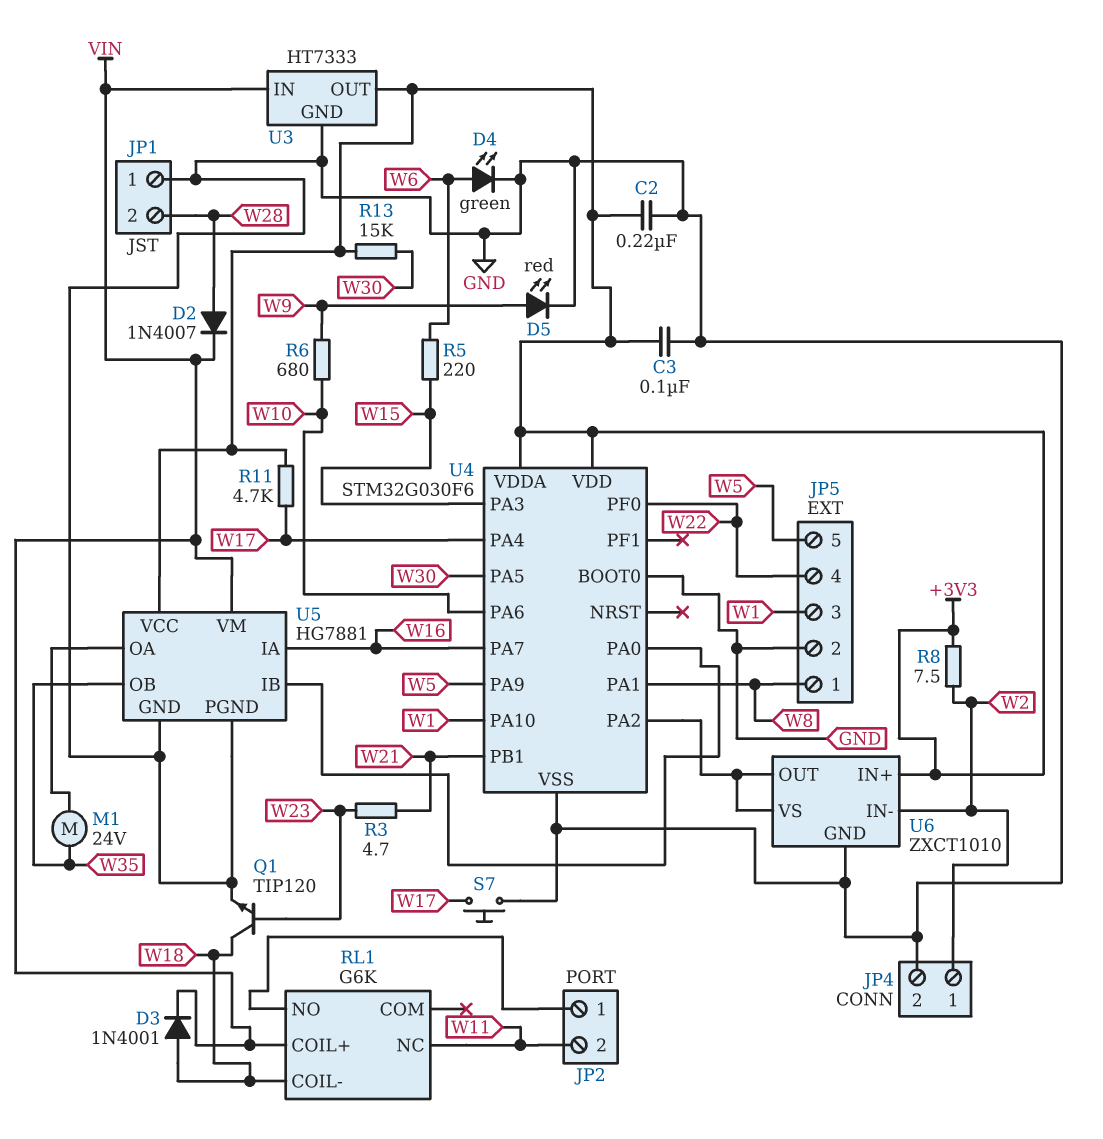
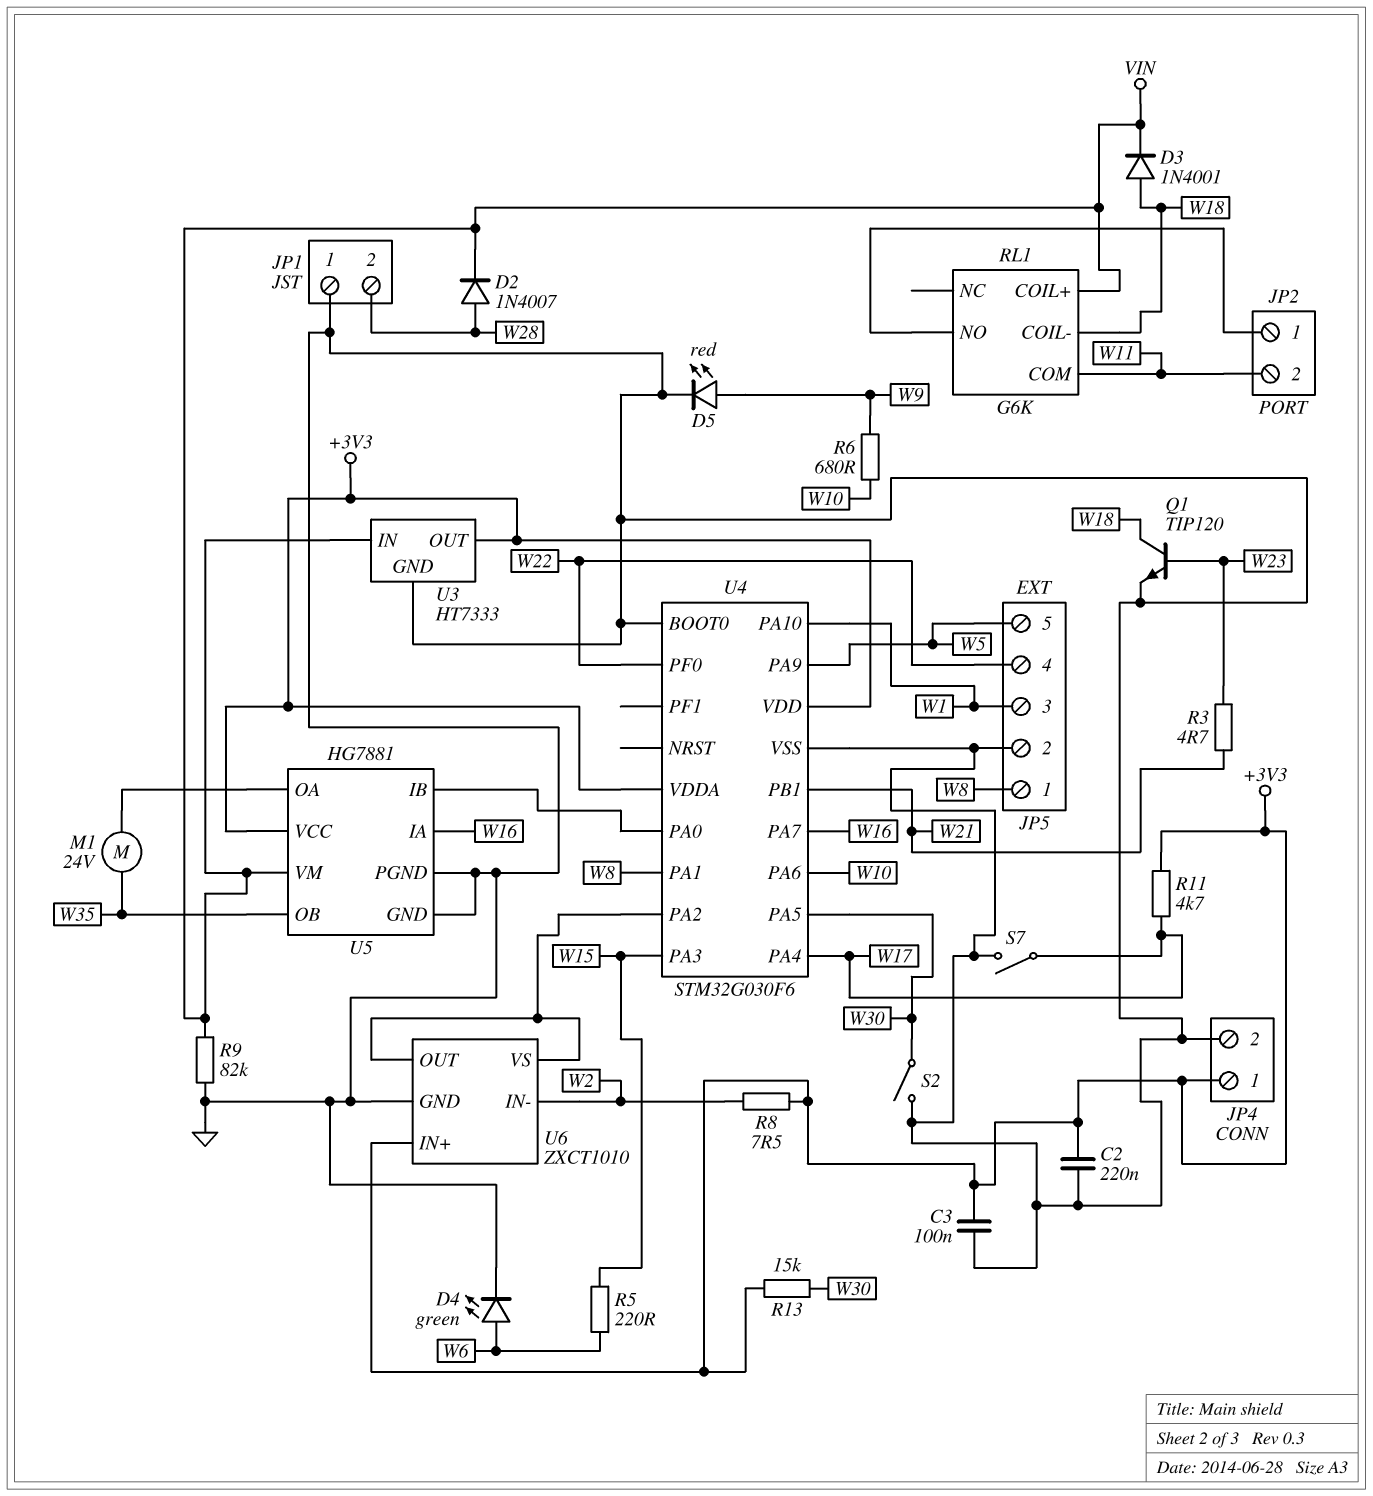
JP4 pin 1: W2 -> +3V3
R9: none -> 82k (GND, VIN)
RL1 pin COM: none -> W11
RL1 pin NC: W11 -> none
S2: none -> switch (GND, W30)
S7: button (GND, W17) -> switch (GND, W17)

